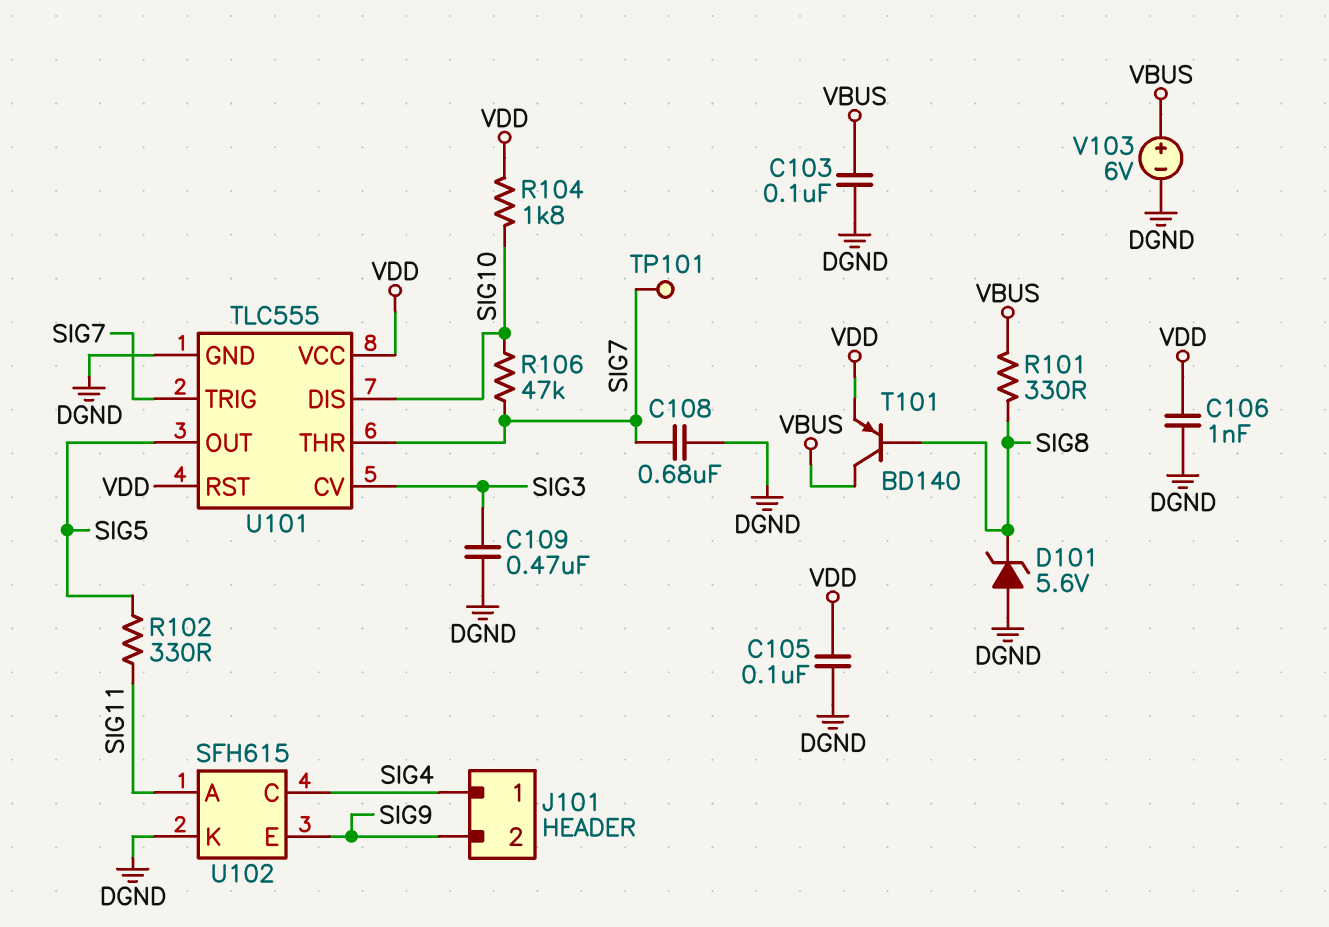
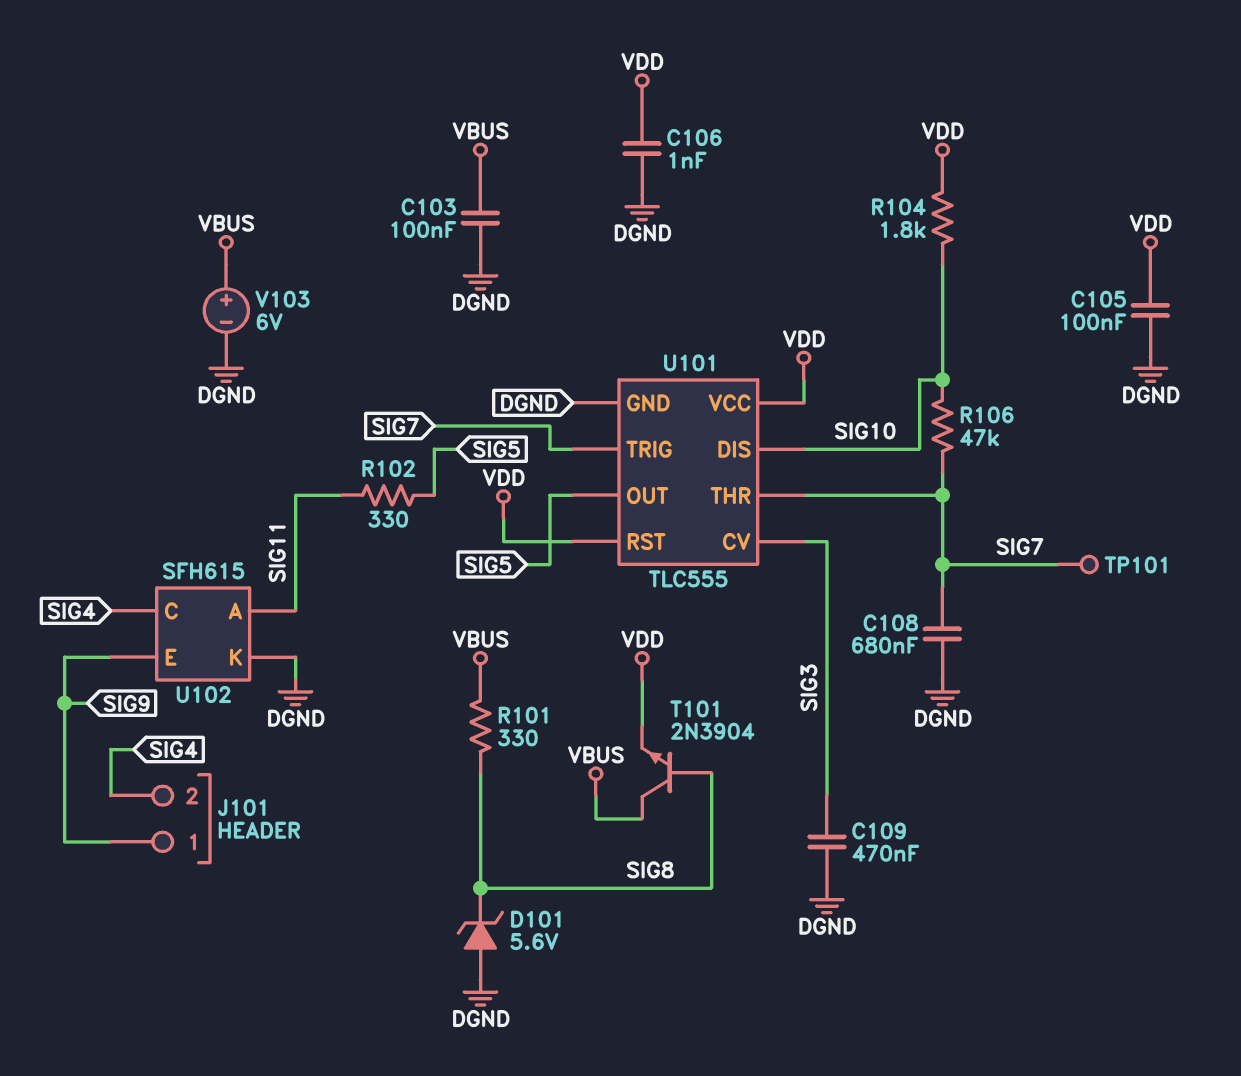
J101 pin 1: SIG4 -> SIG9
J101 pin 2: SIG9 -> SIG4
T101: PNP BD140 (B SIG8, C VBUS, E VDD) -> NPN 2N3904 (B SIG8, C VBUS, E VDD)

